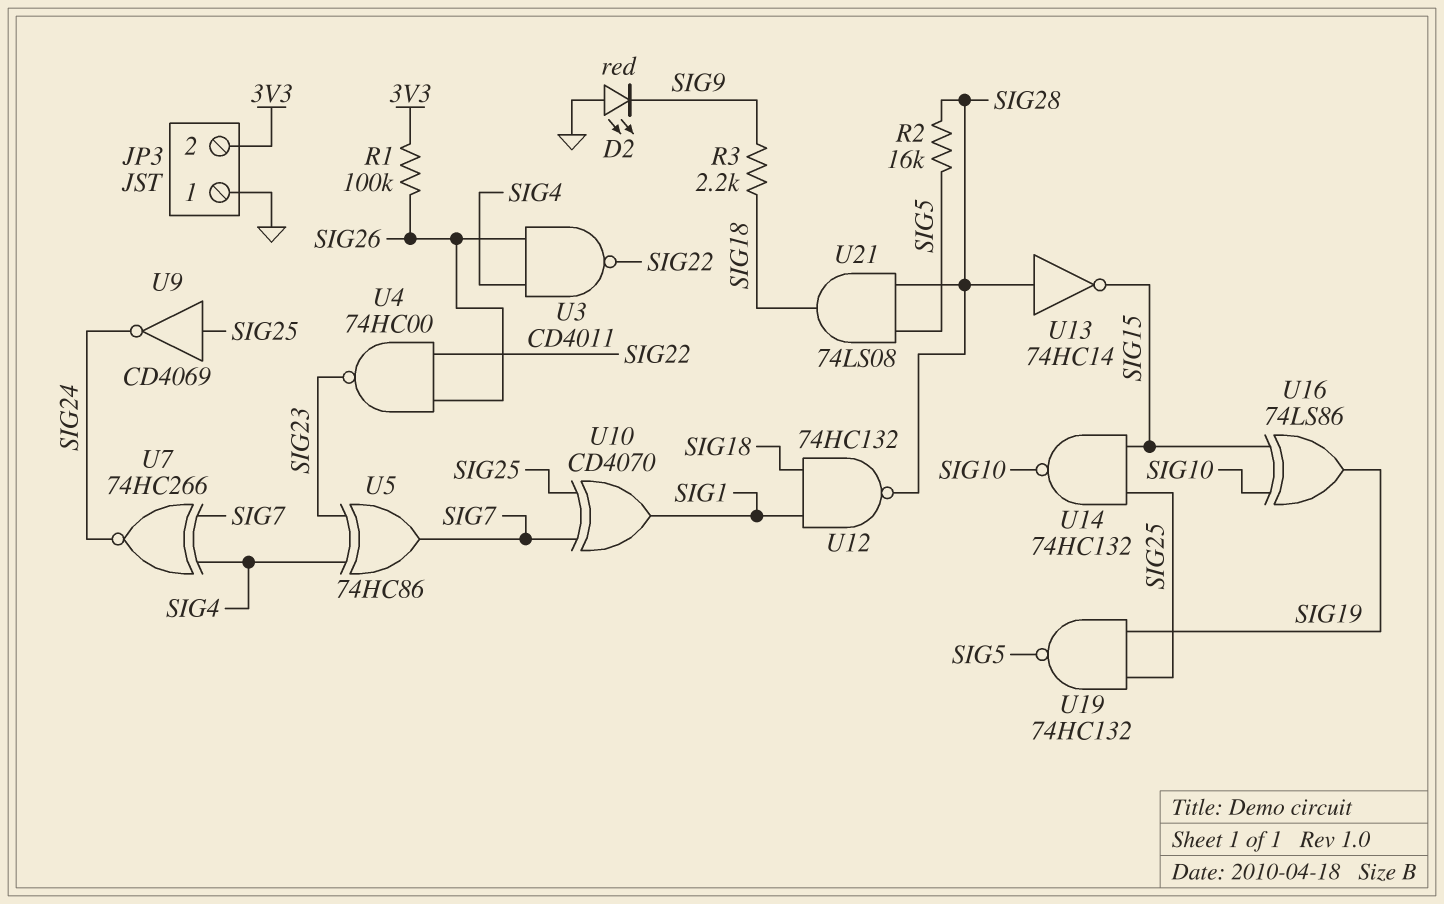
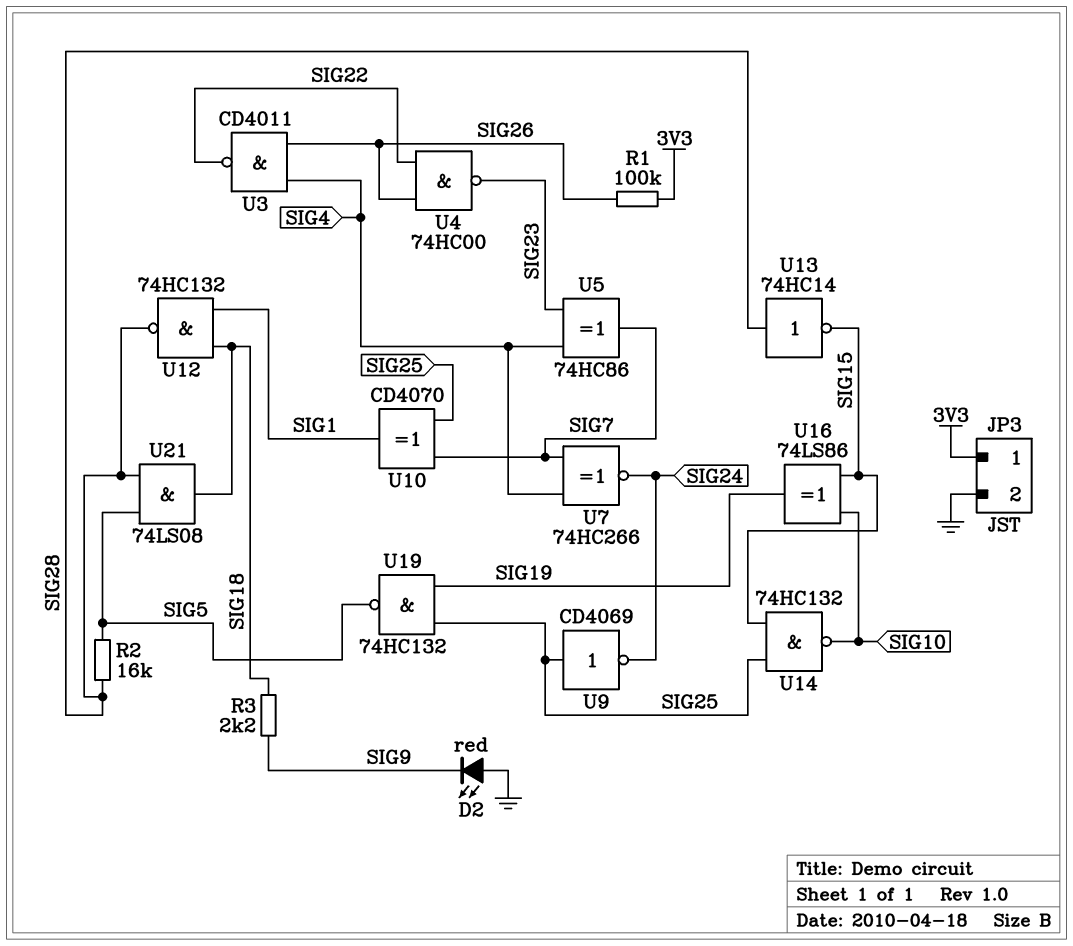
JP3 pin 1: GND -> 3V3
JP3 pin 2: 3V3 -> GND

